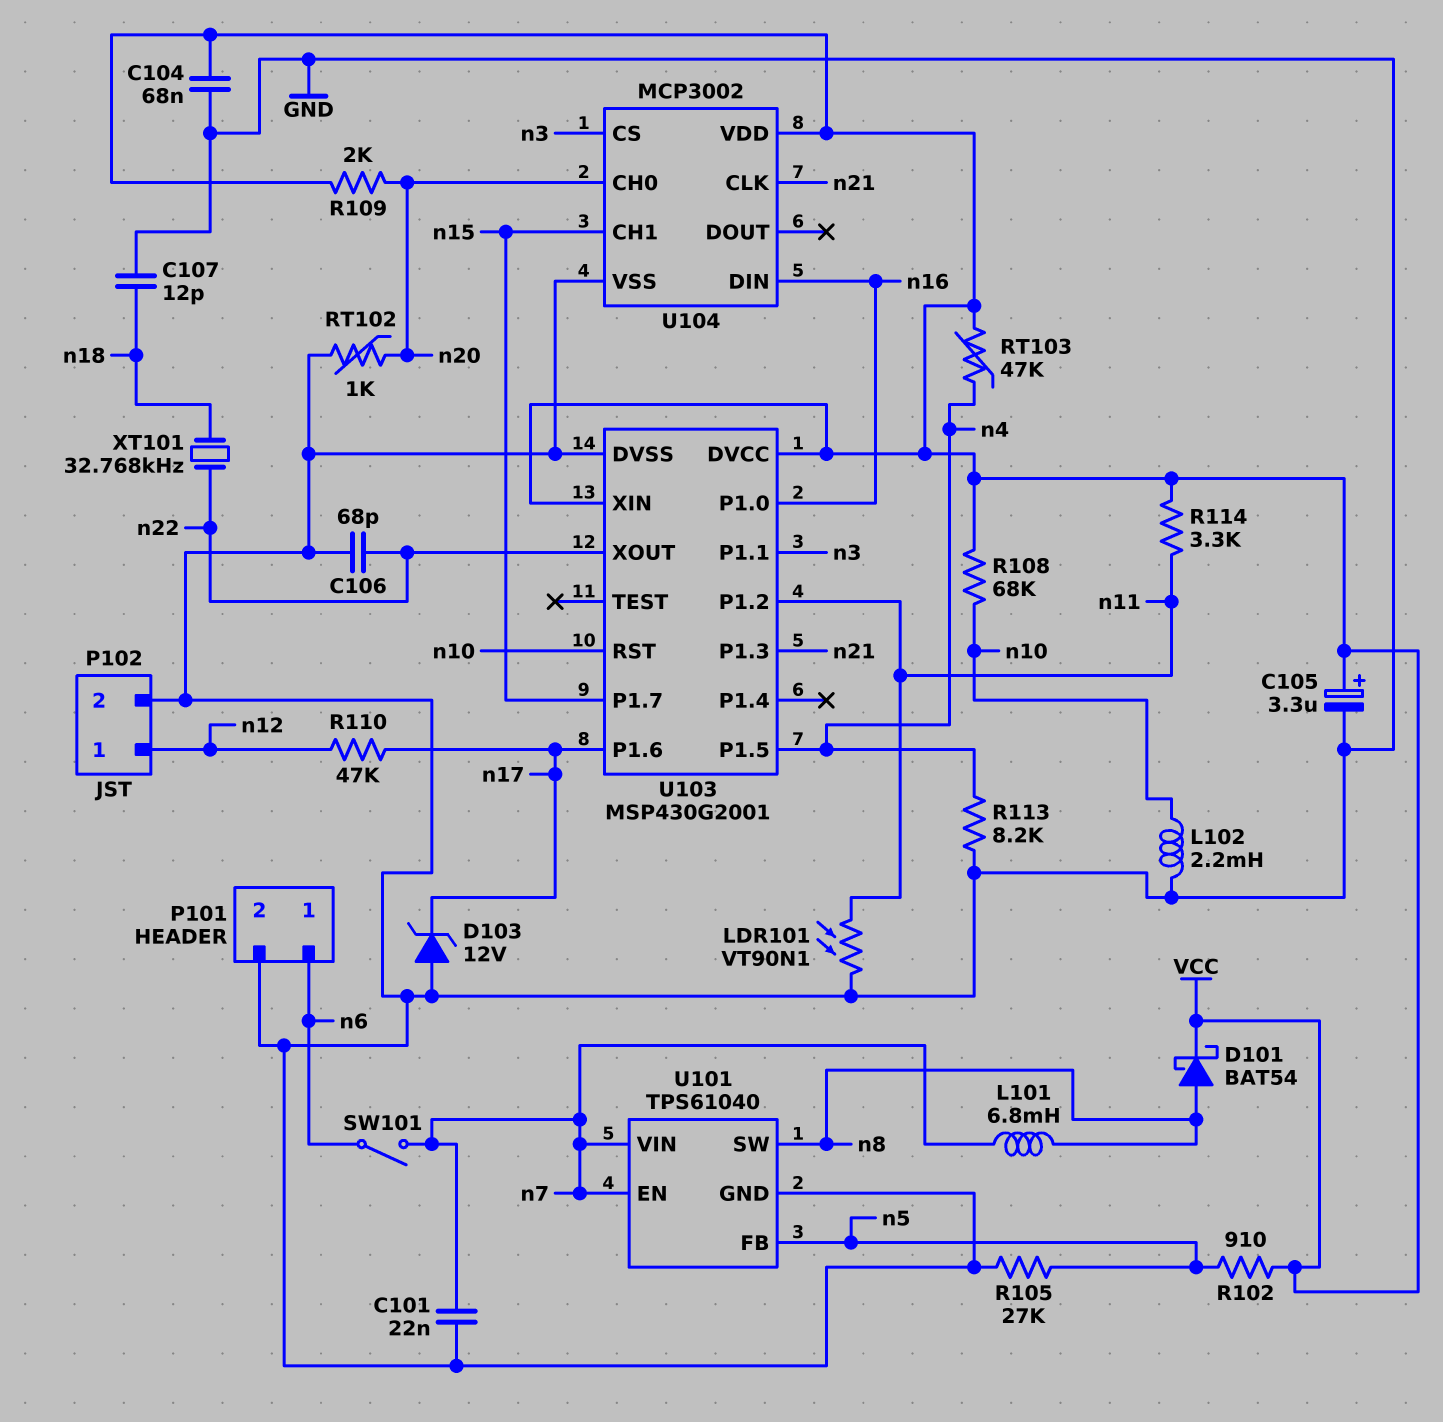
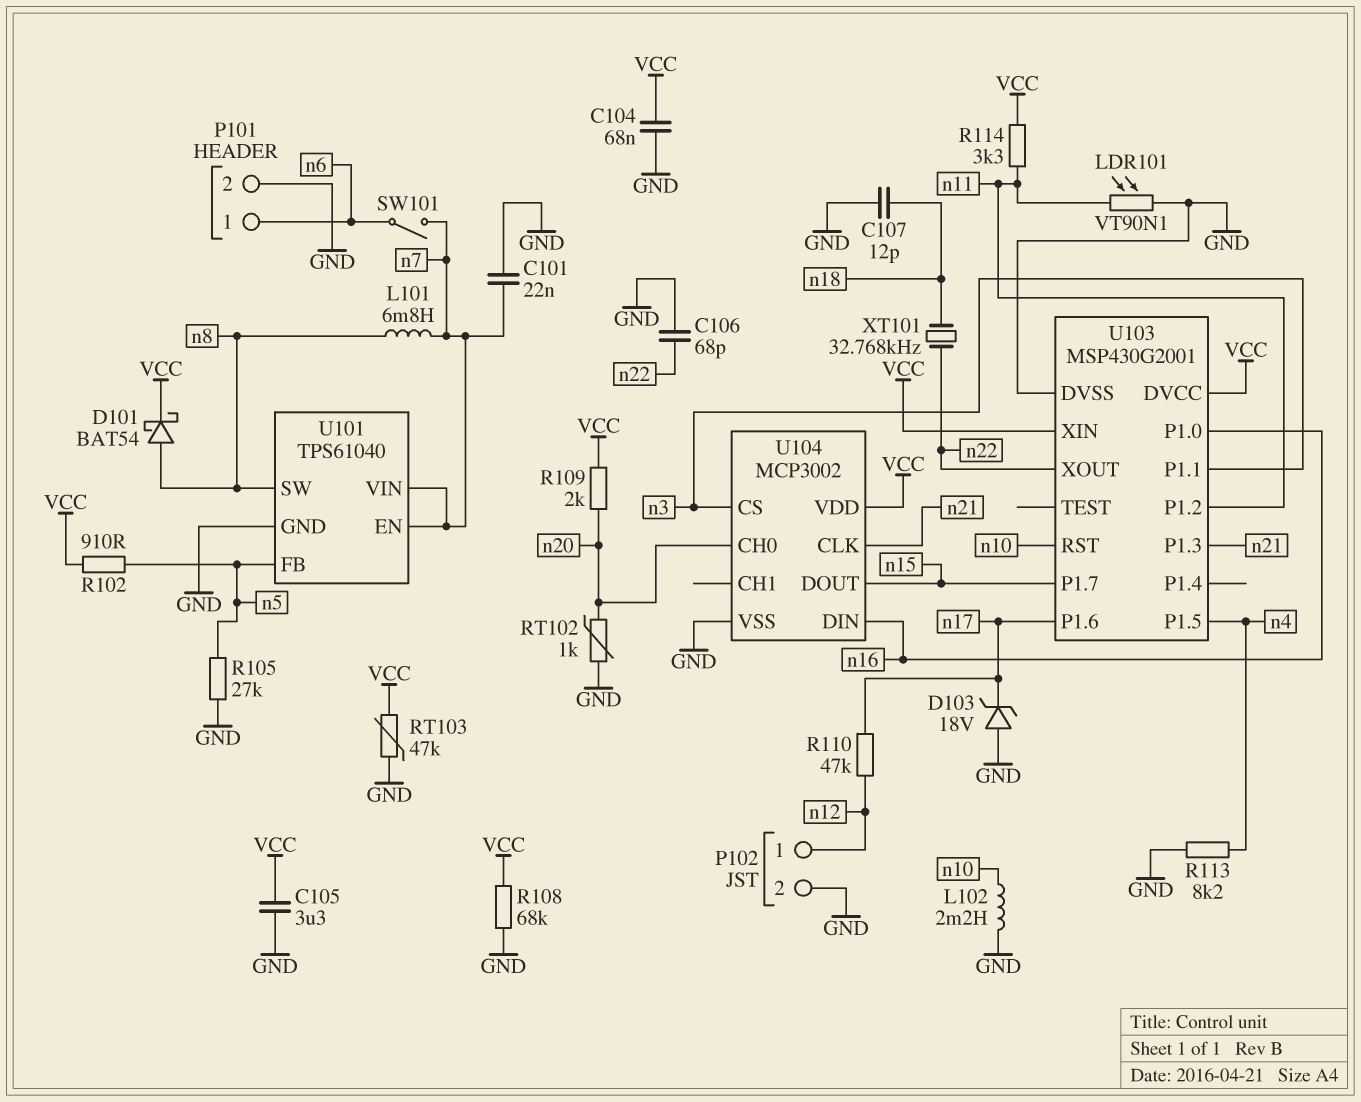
C105: 3.3uF (plus VCC, minus GND) -> 3.3uF (GND, VCC)
D103: zener 12V (A GND, K n17) -> zener 18V (A GND, K n17)
R108: 68k (VCC, n10) -> 68k (GND, VCC)
RT103: 47k (VCC, n4) -> 47k (GND, VCC)
U104 pin CH1: n15 -> none
U104 pin DOUT: none -> n15

